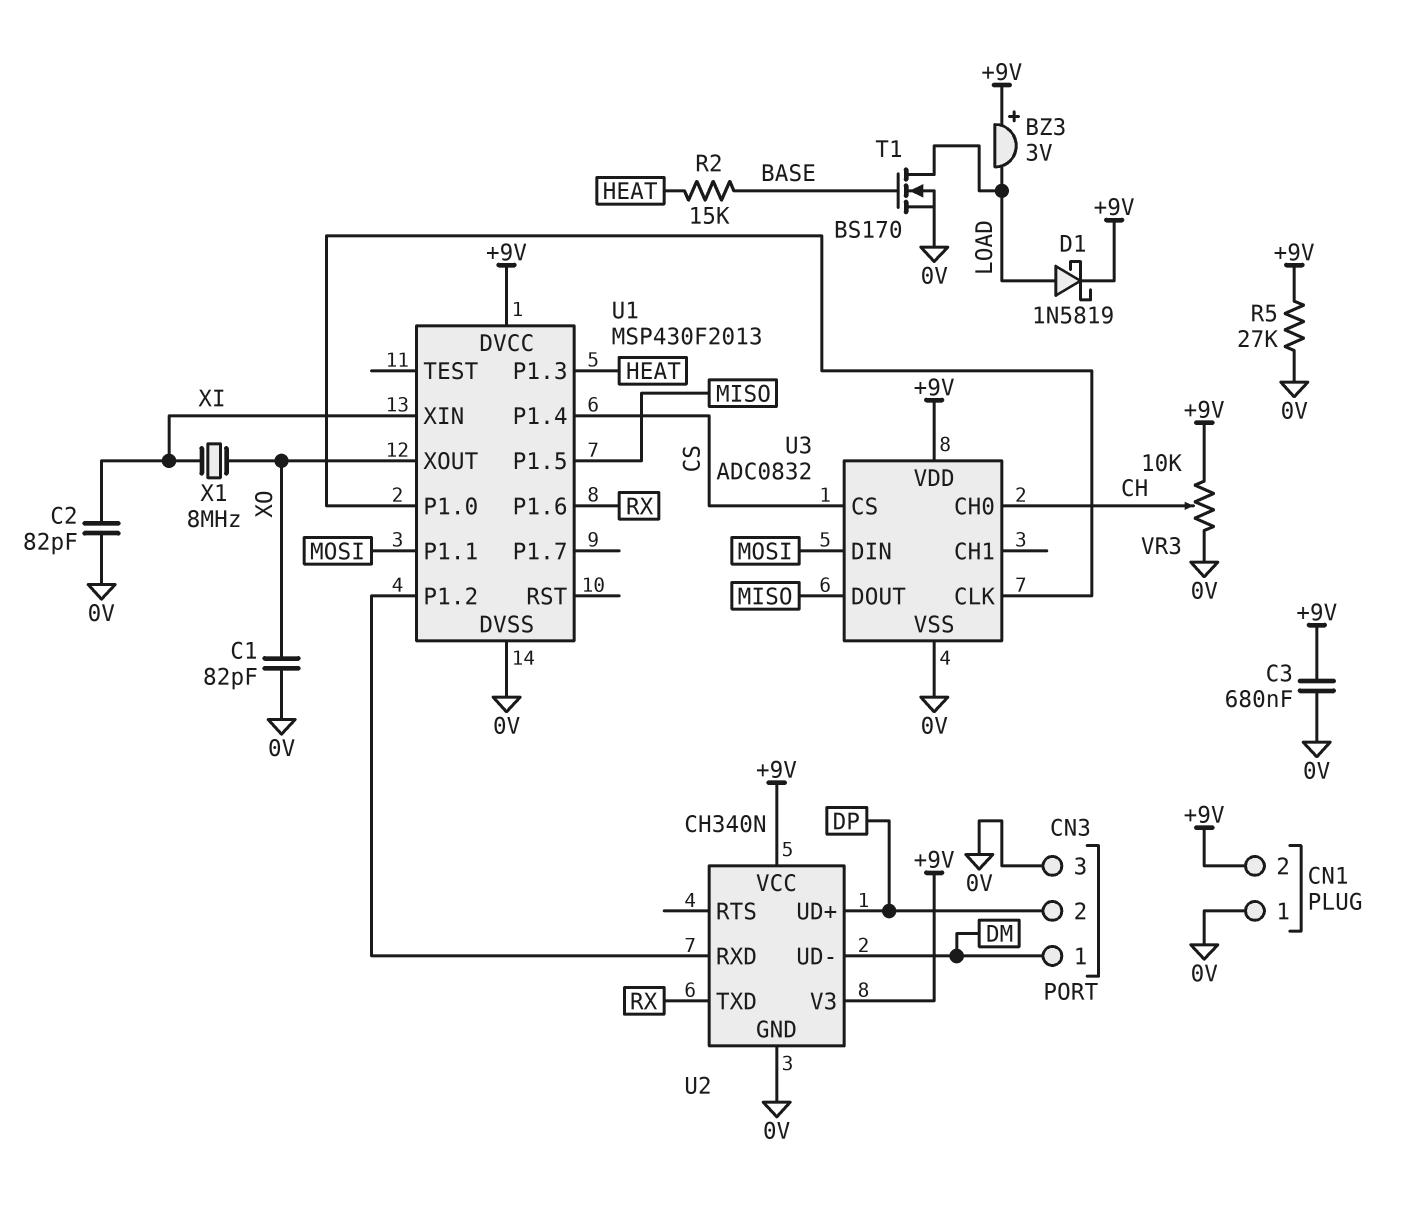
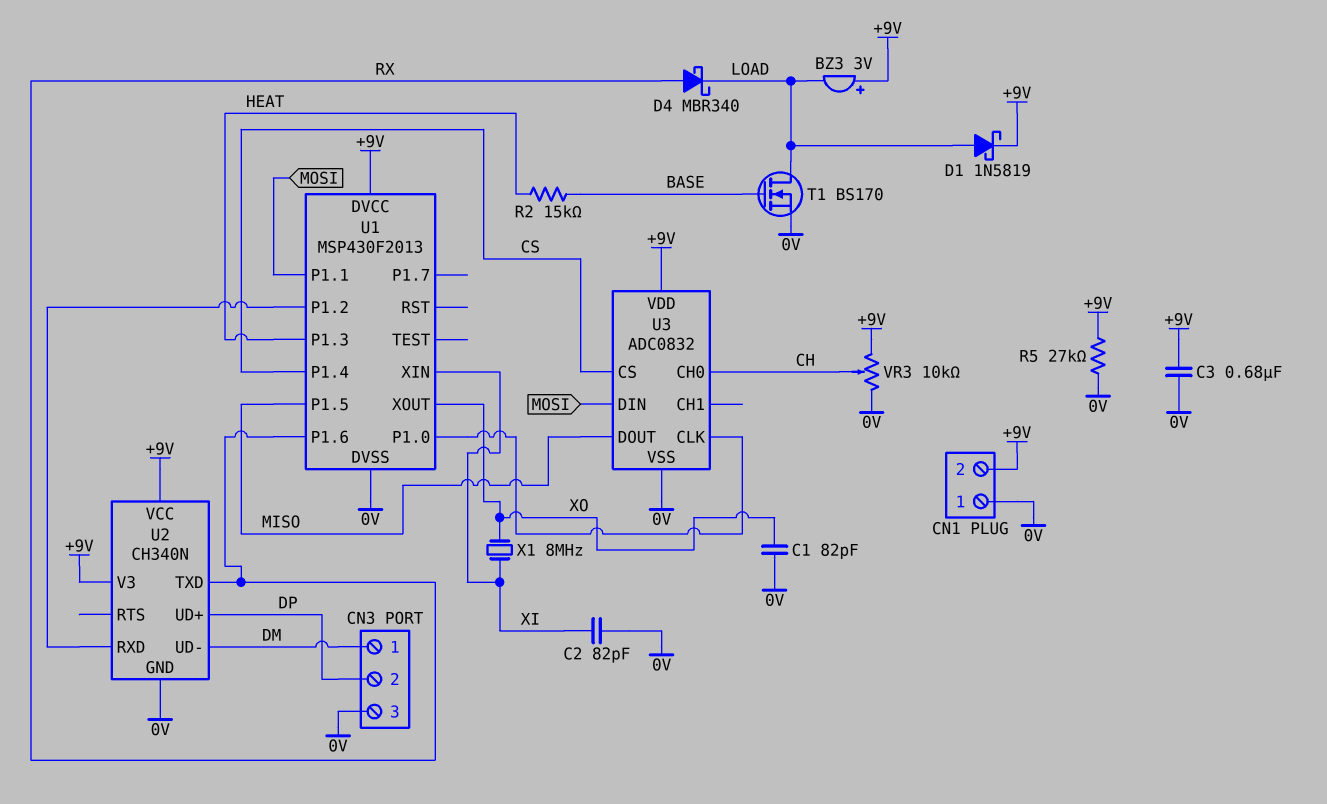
D4: none -> schottky MBR340 (A RX, K LOAD)

